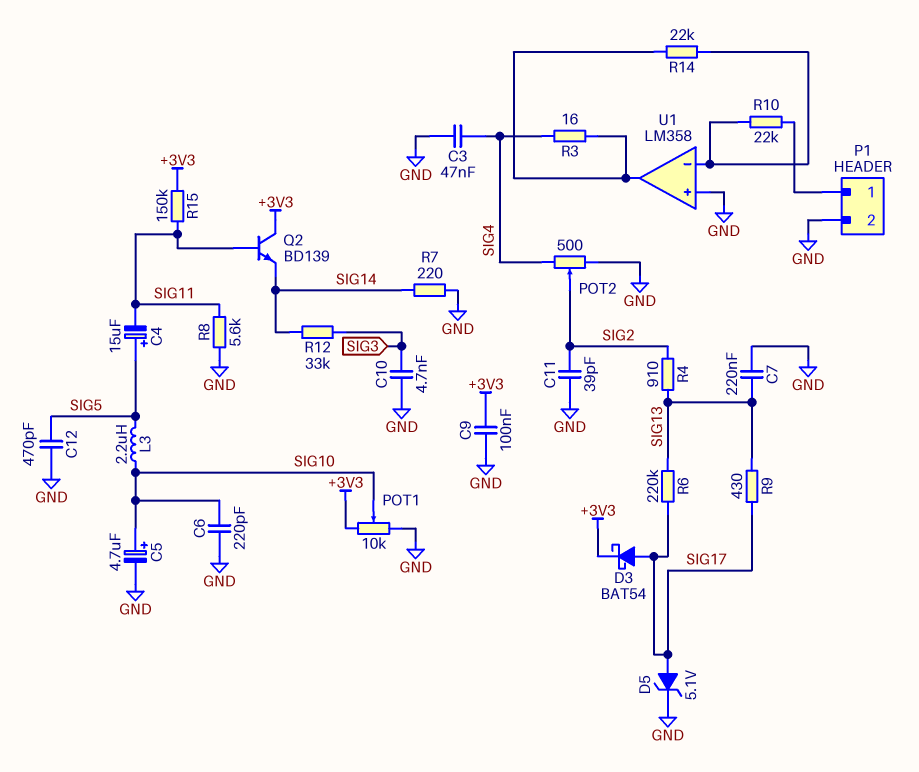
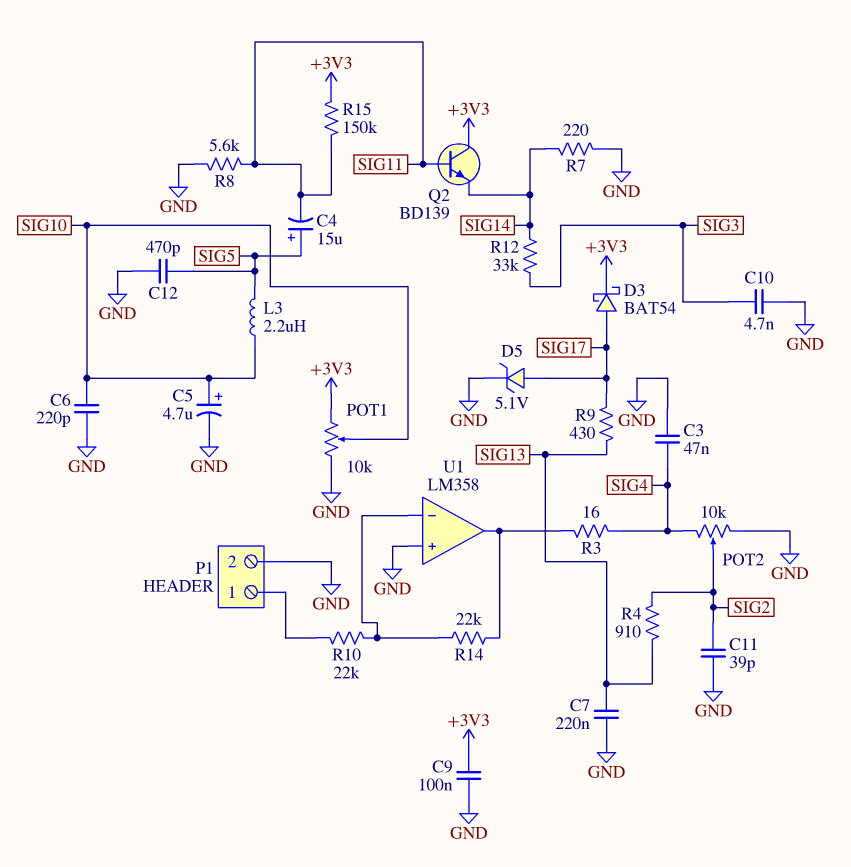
POT2: 500 (GND, SIG4, wiper SIG2) -> 10k (GND, SIG4, wiper SIG2)
R6: 220k (SIG13, SIG17) -> none

